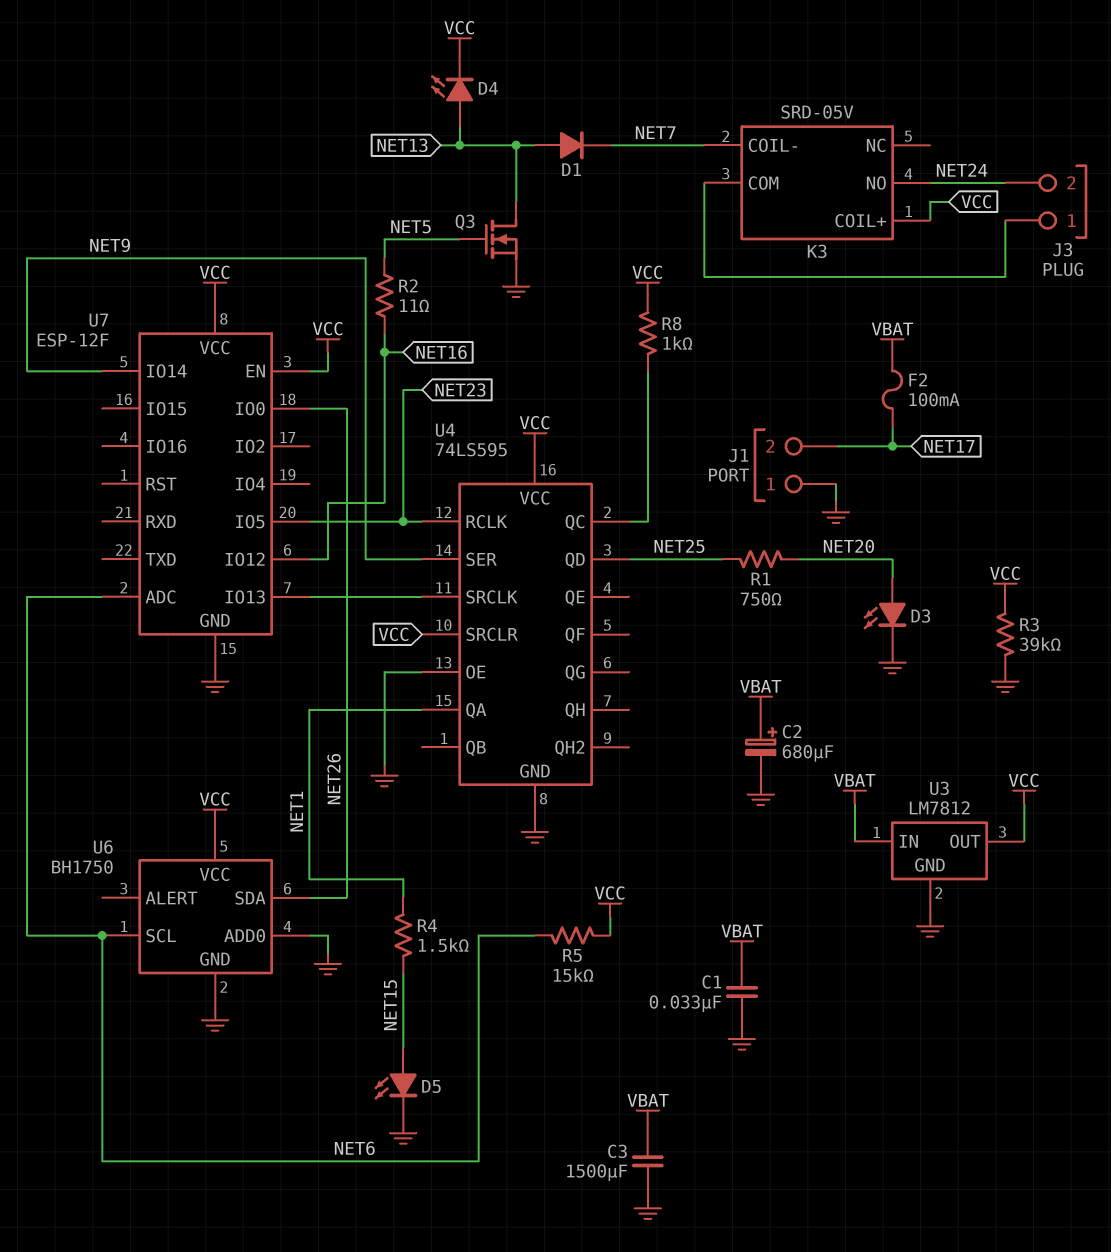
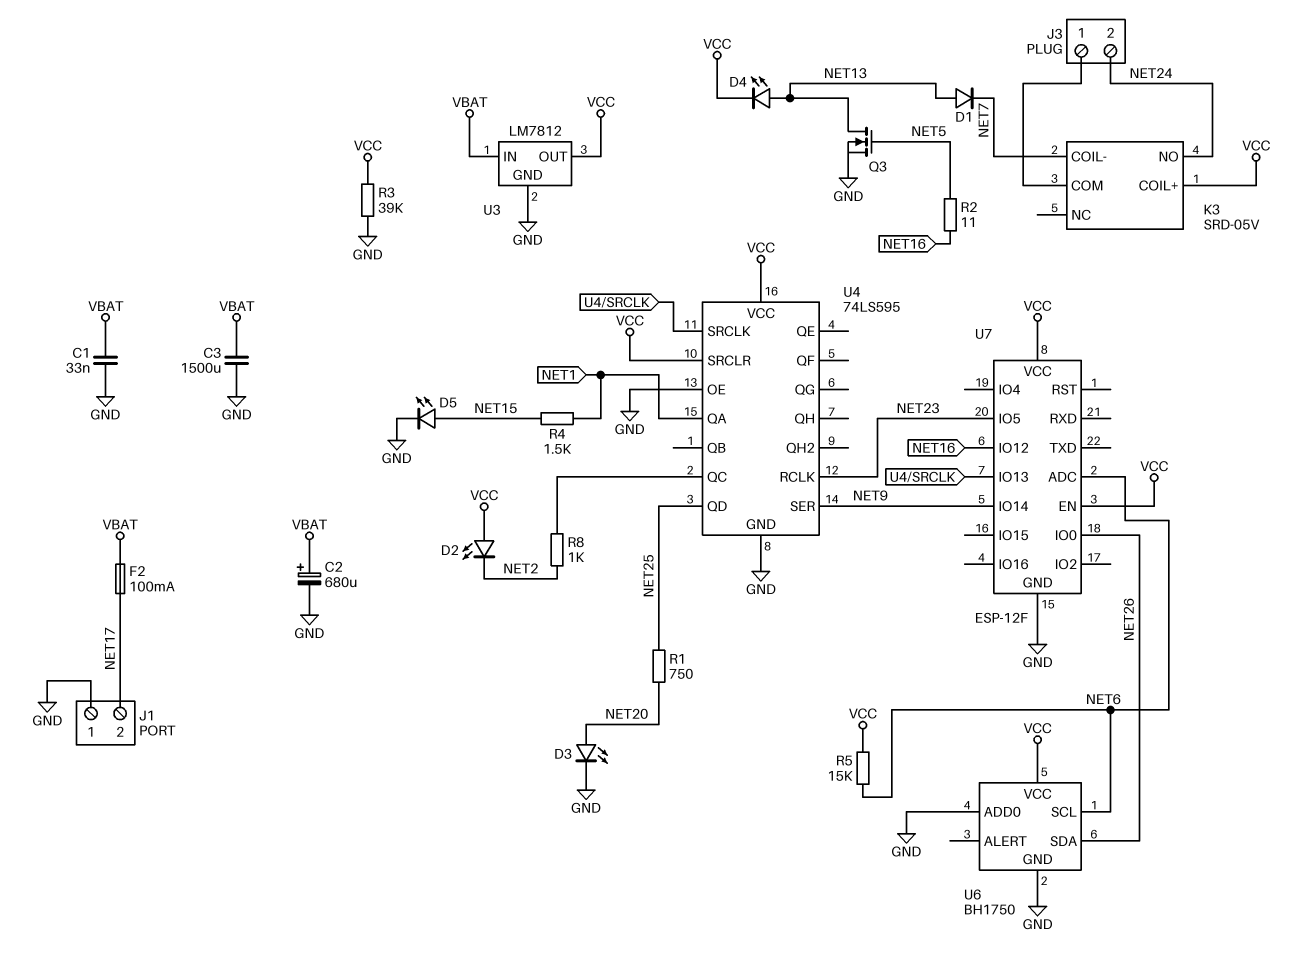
D2: none -> LED (A VCC, K NET2)
R8: 1k (U4/QC, VCC) -> 1k (NET2, U4/QC)

